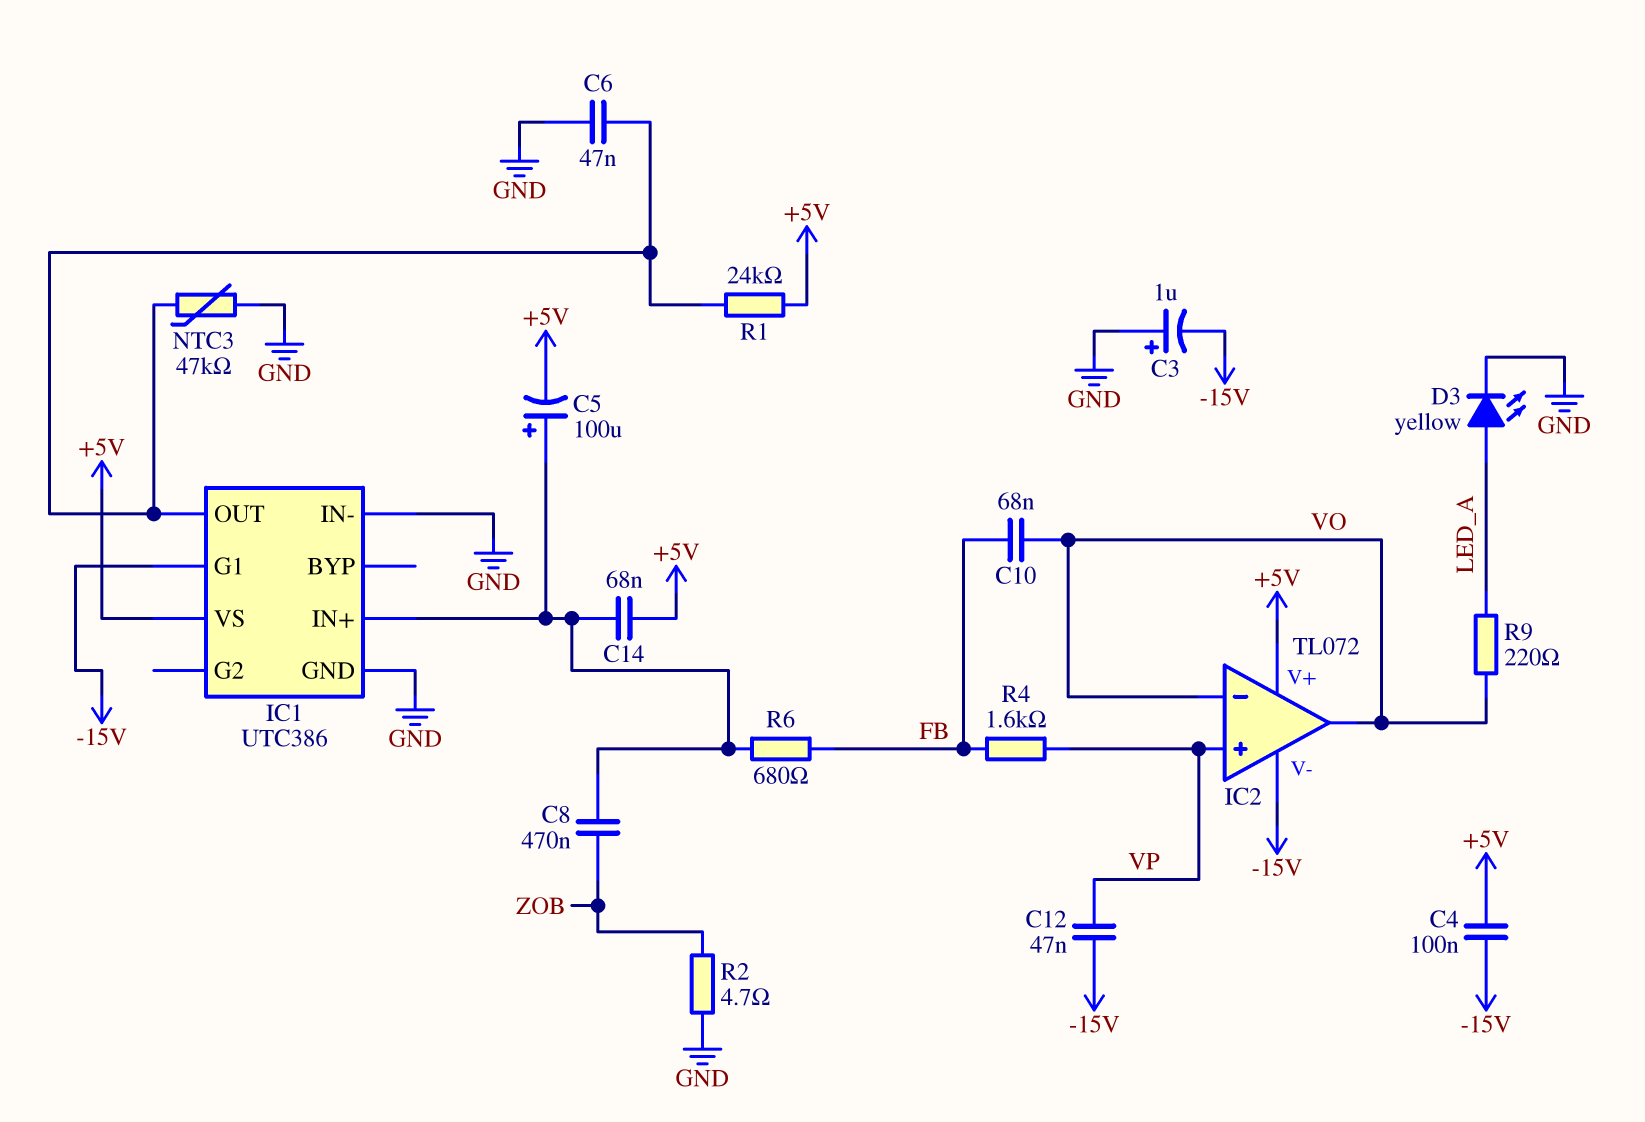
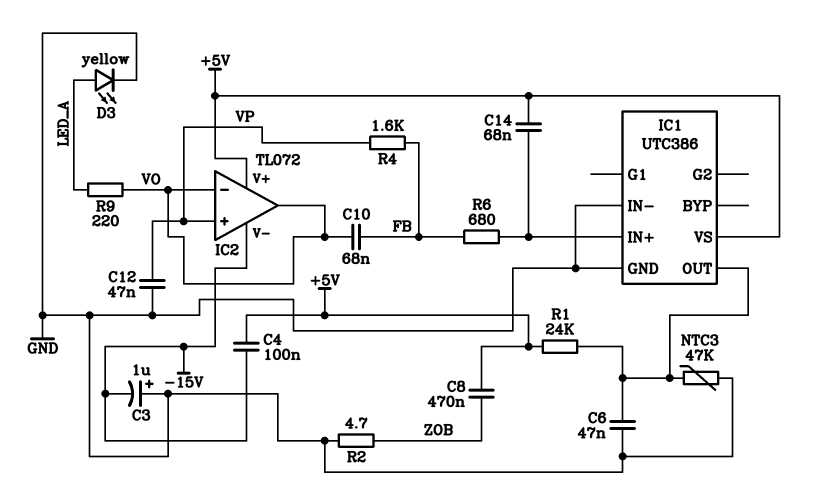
C5: 100uF (plus IC1/IN+, minus +5V) -> none
C8: 470nF (IC1/IN+, ZOB) -> 470nF (+5V, ZOB)
C12: 47nF (-15V, VP) -> 47nF (GND, VP)
IC1 pin G1: -15V -> none

